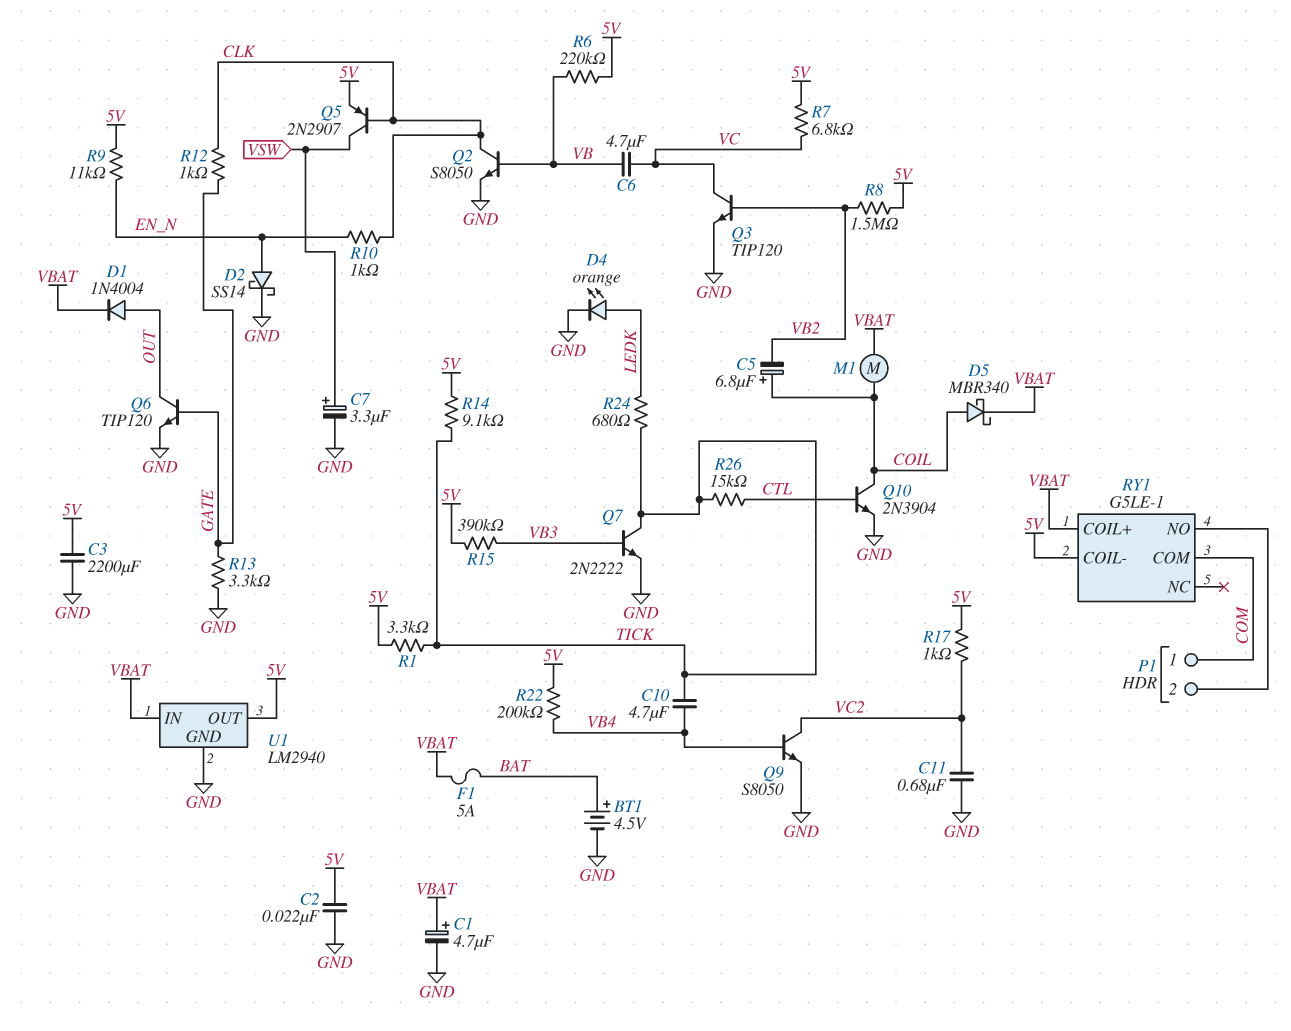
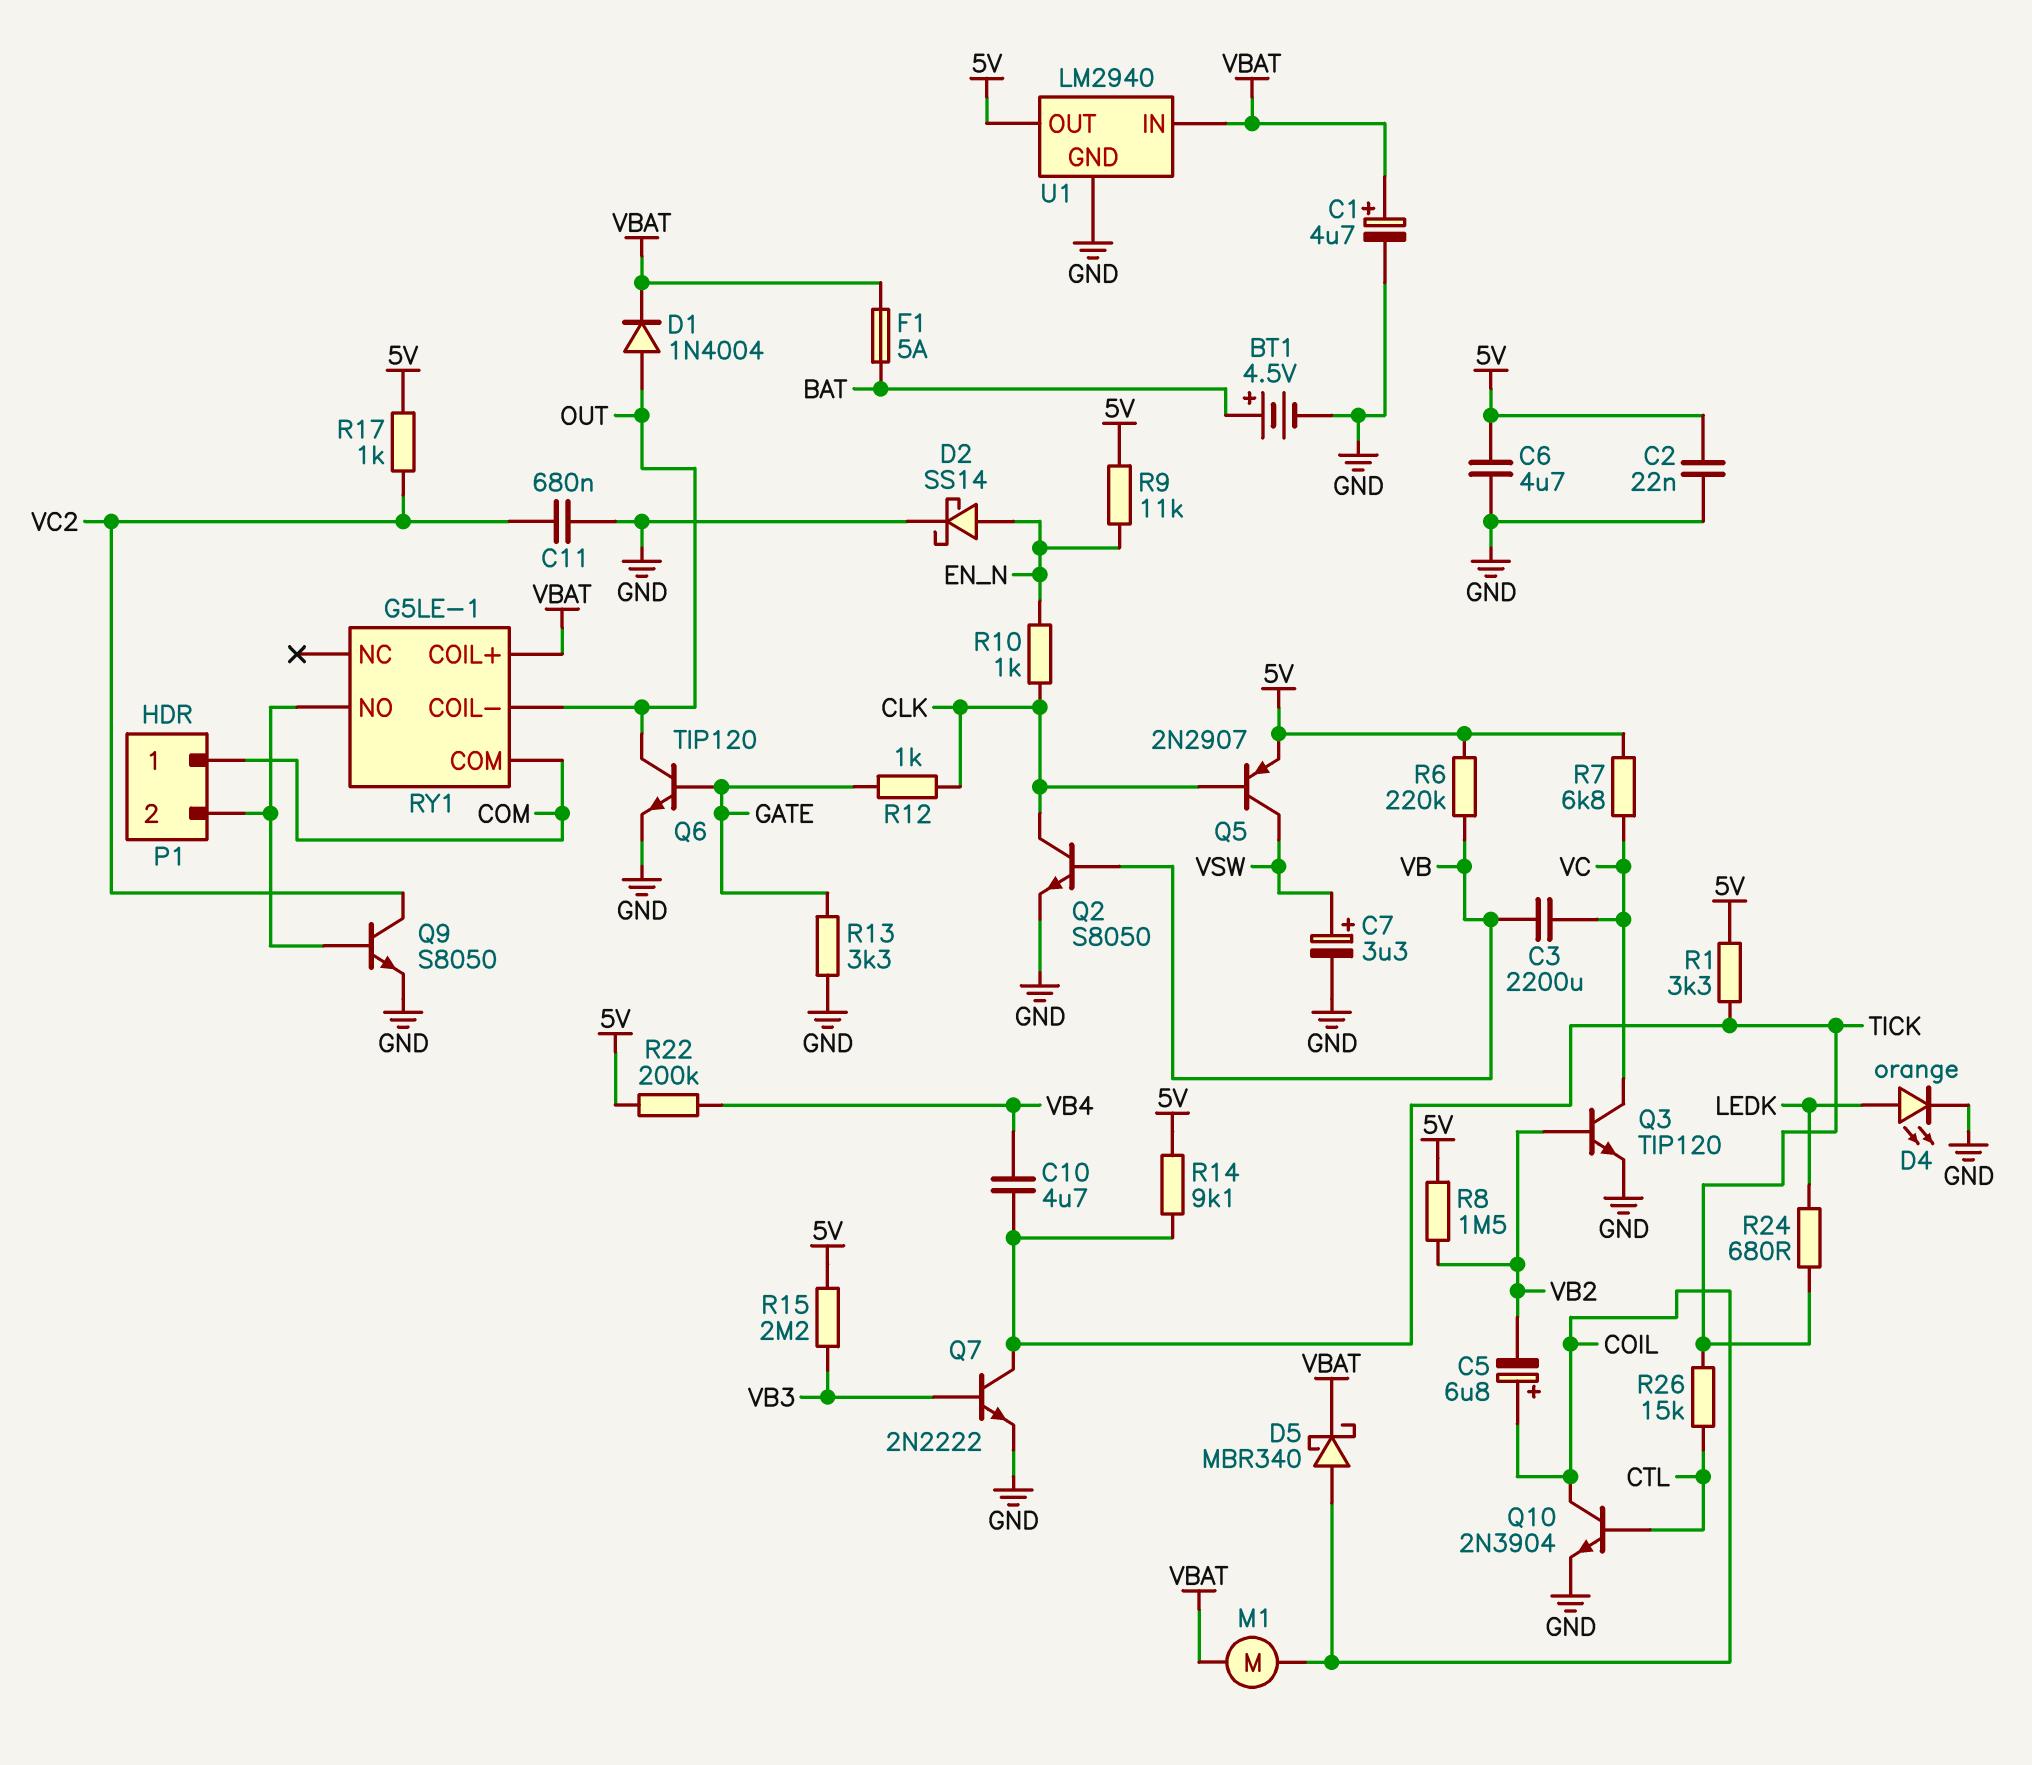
C3: 2200uF (5V, GND) -> 2200uF (VB, VC)
C6: 4.7uF (VB, VC) -> 4.7uF (5V, GND)
Q9: NPN S8050 (B VB4, C VC2, E GND) -> NPN S8050 (B P1/2, C VC2, E GND)
R15: 390k (5V, VB3) -> 2.2M (5V, VB3)
RY1 pin COIL-: 5V -> OUT

